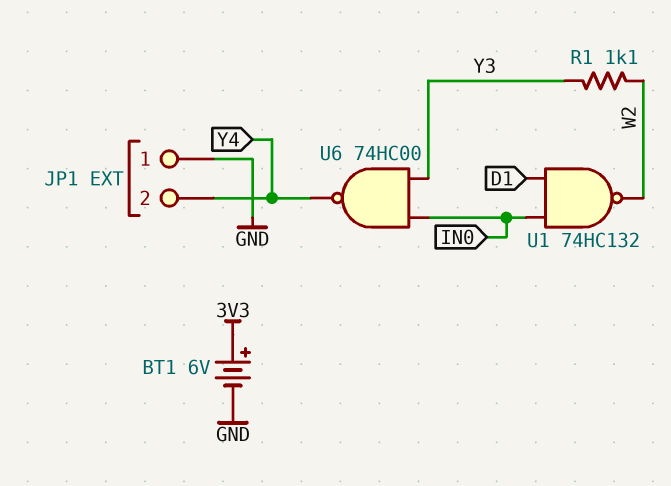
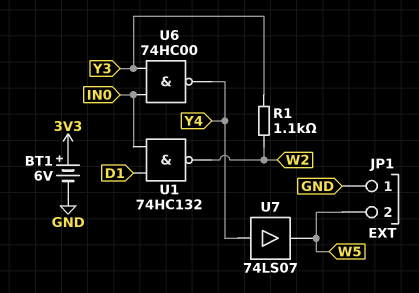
JP1 pin 2: Y4 -> W5
U7: none -> buffer 74LS07 (in Y4, out W5)

